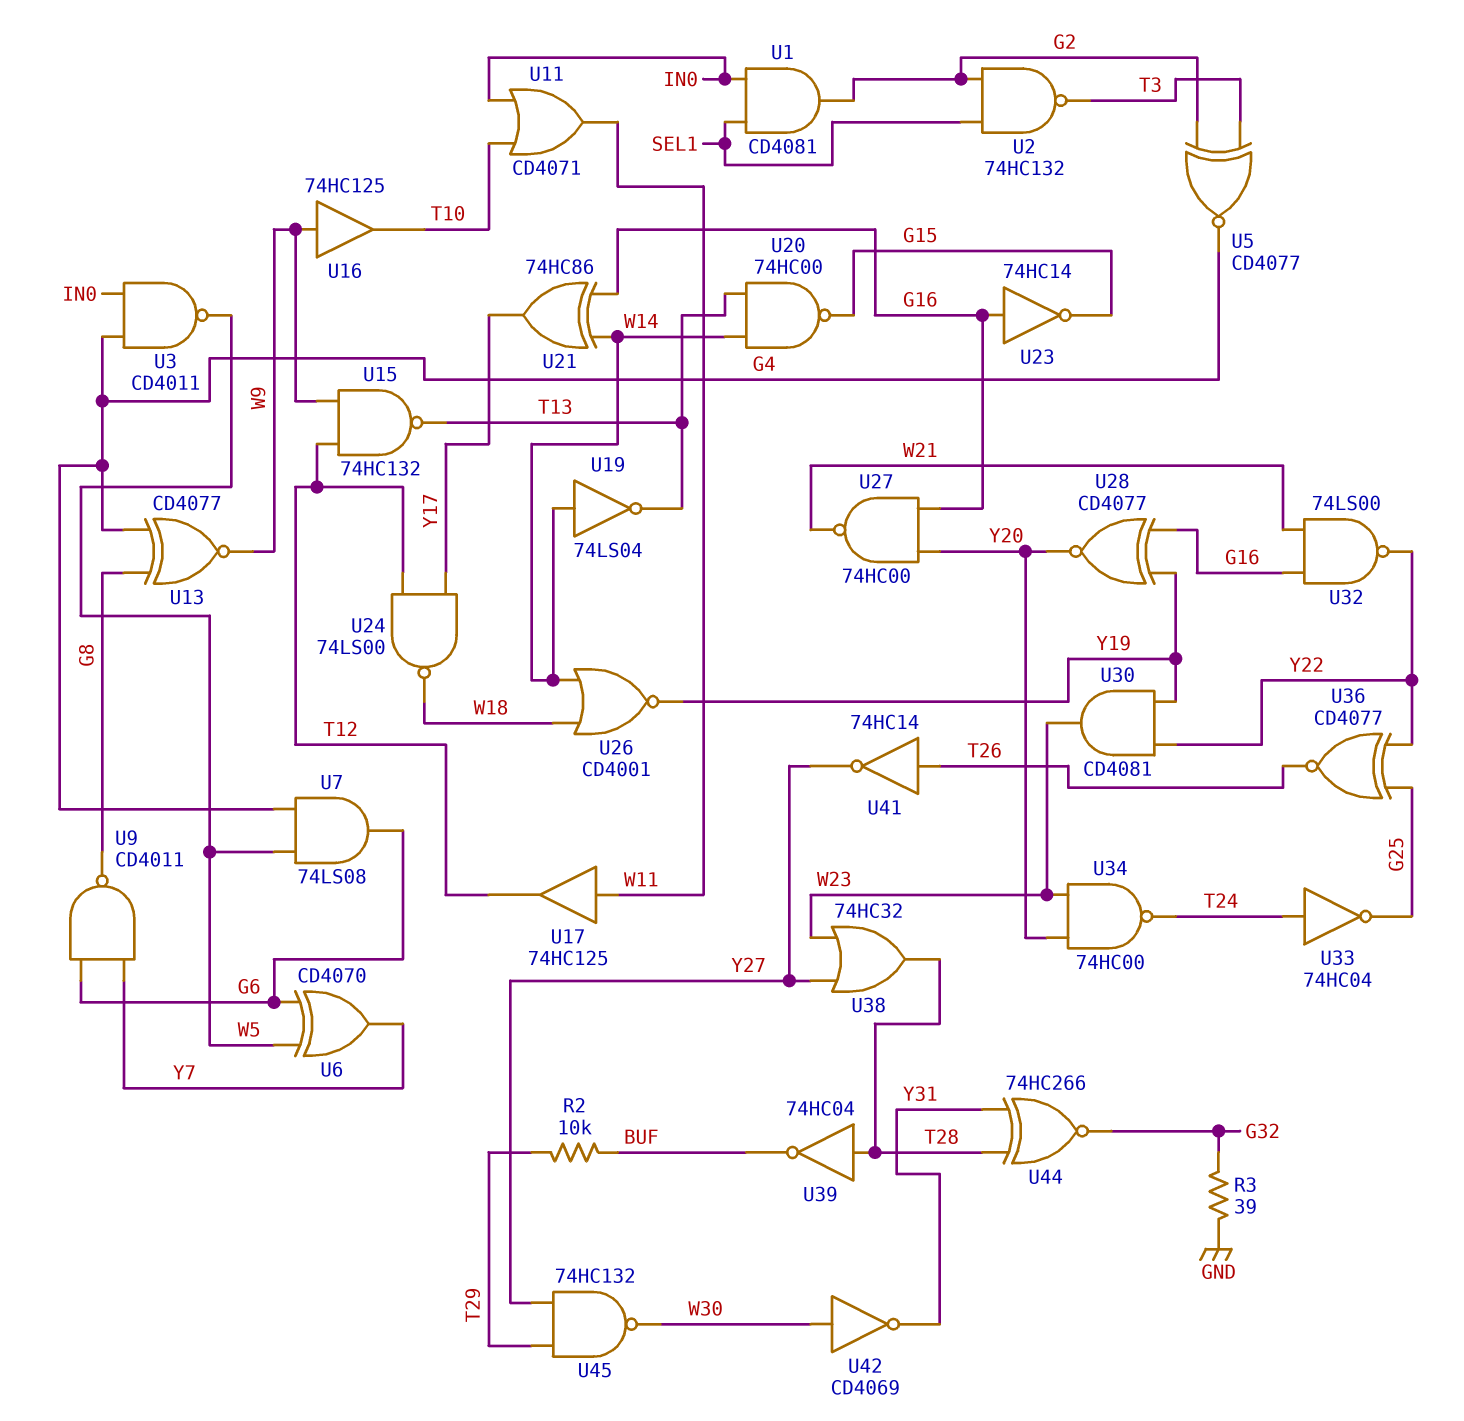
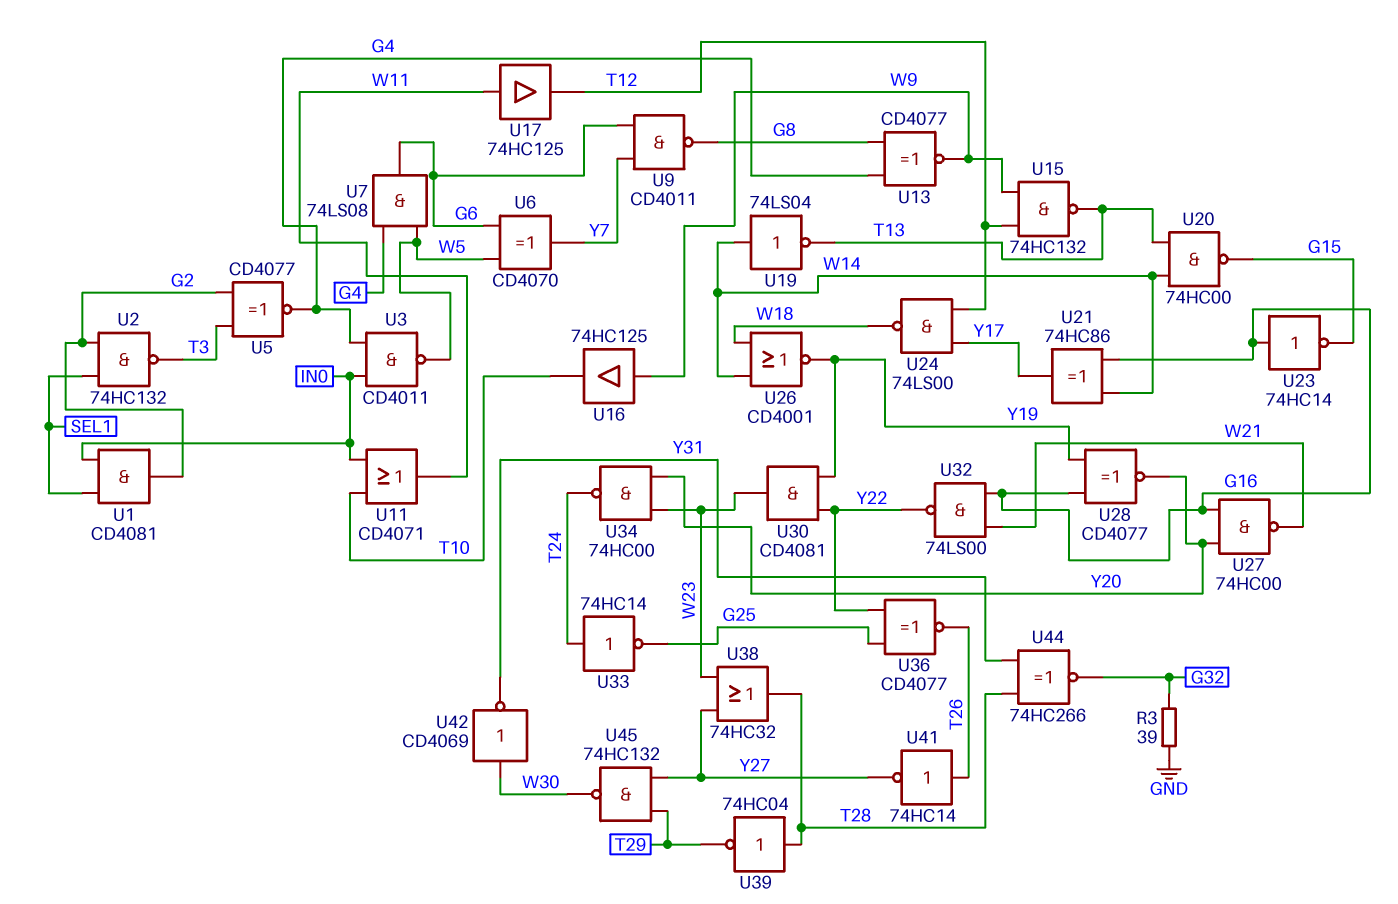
R2: 10k (BUF, T29) -> none
U33: NOT 74HC04 (in T24, out G25) -> NOT 74HC14 (in T24, out G25)
U39: NOT 74HC04 (in T28, out BUF) -> NOT 74HC04 (in T28, out T29)

